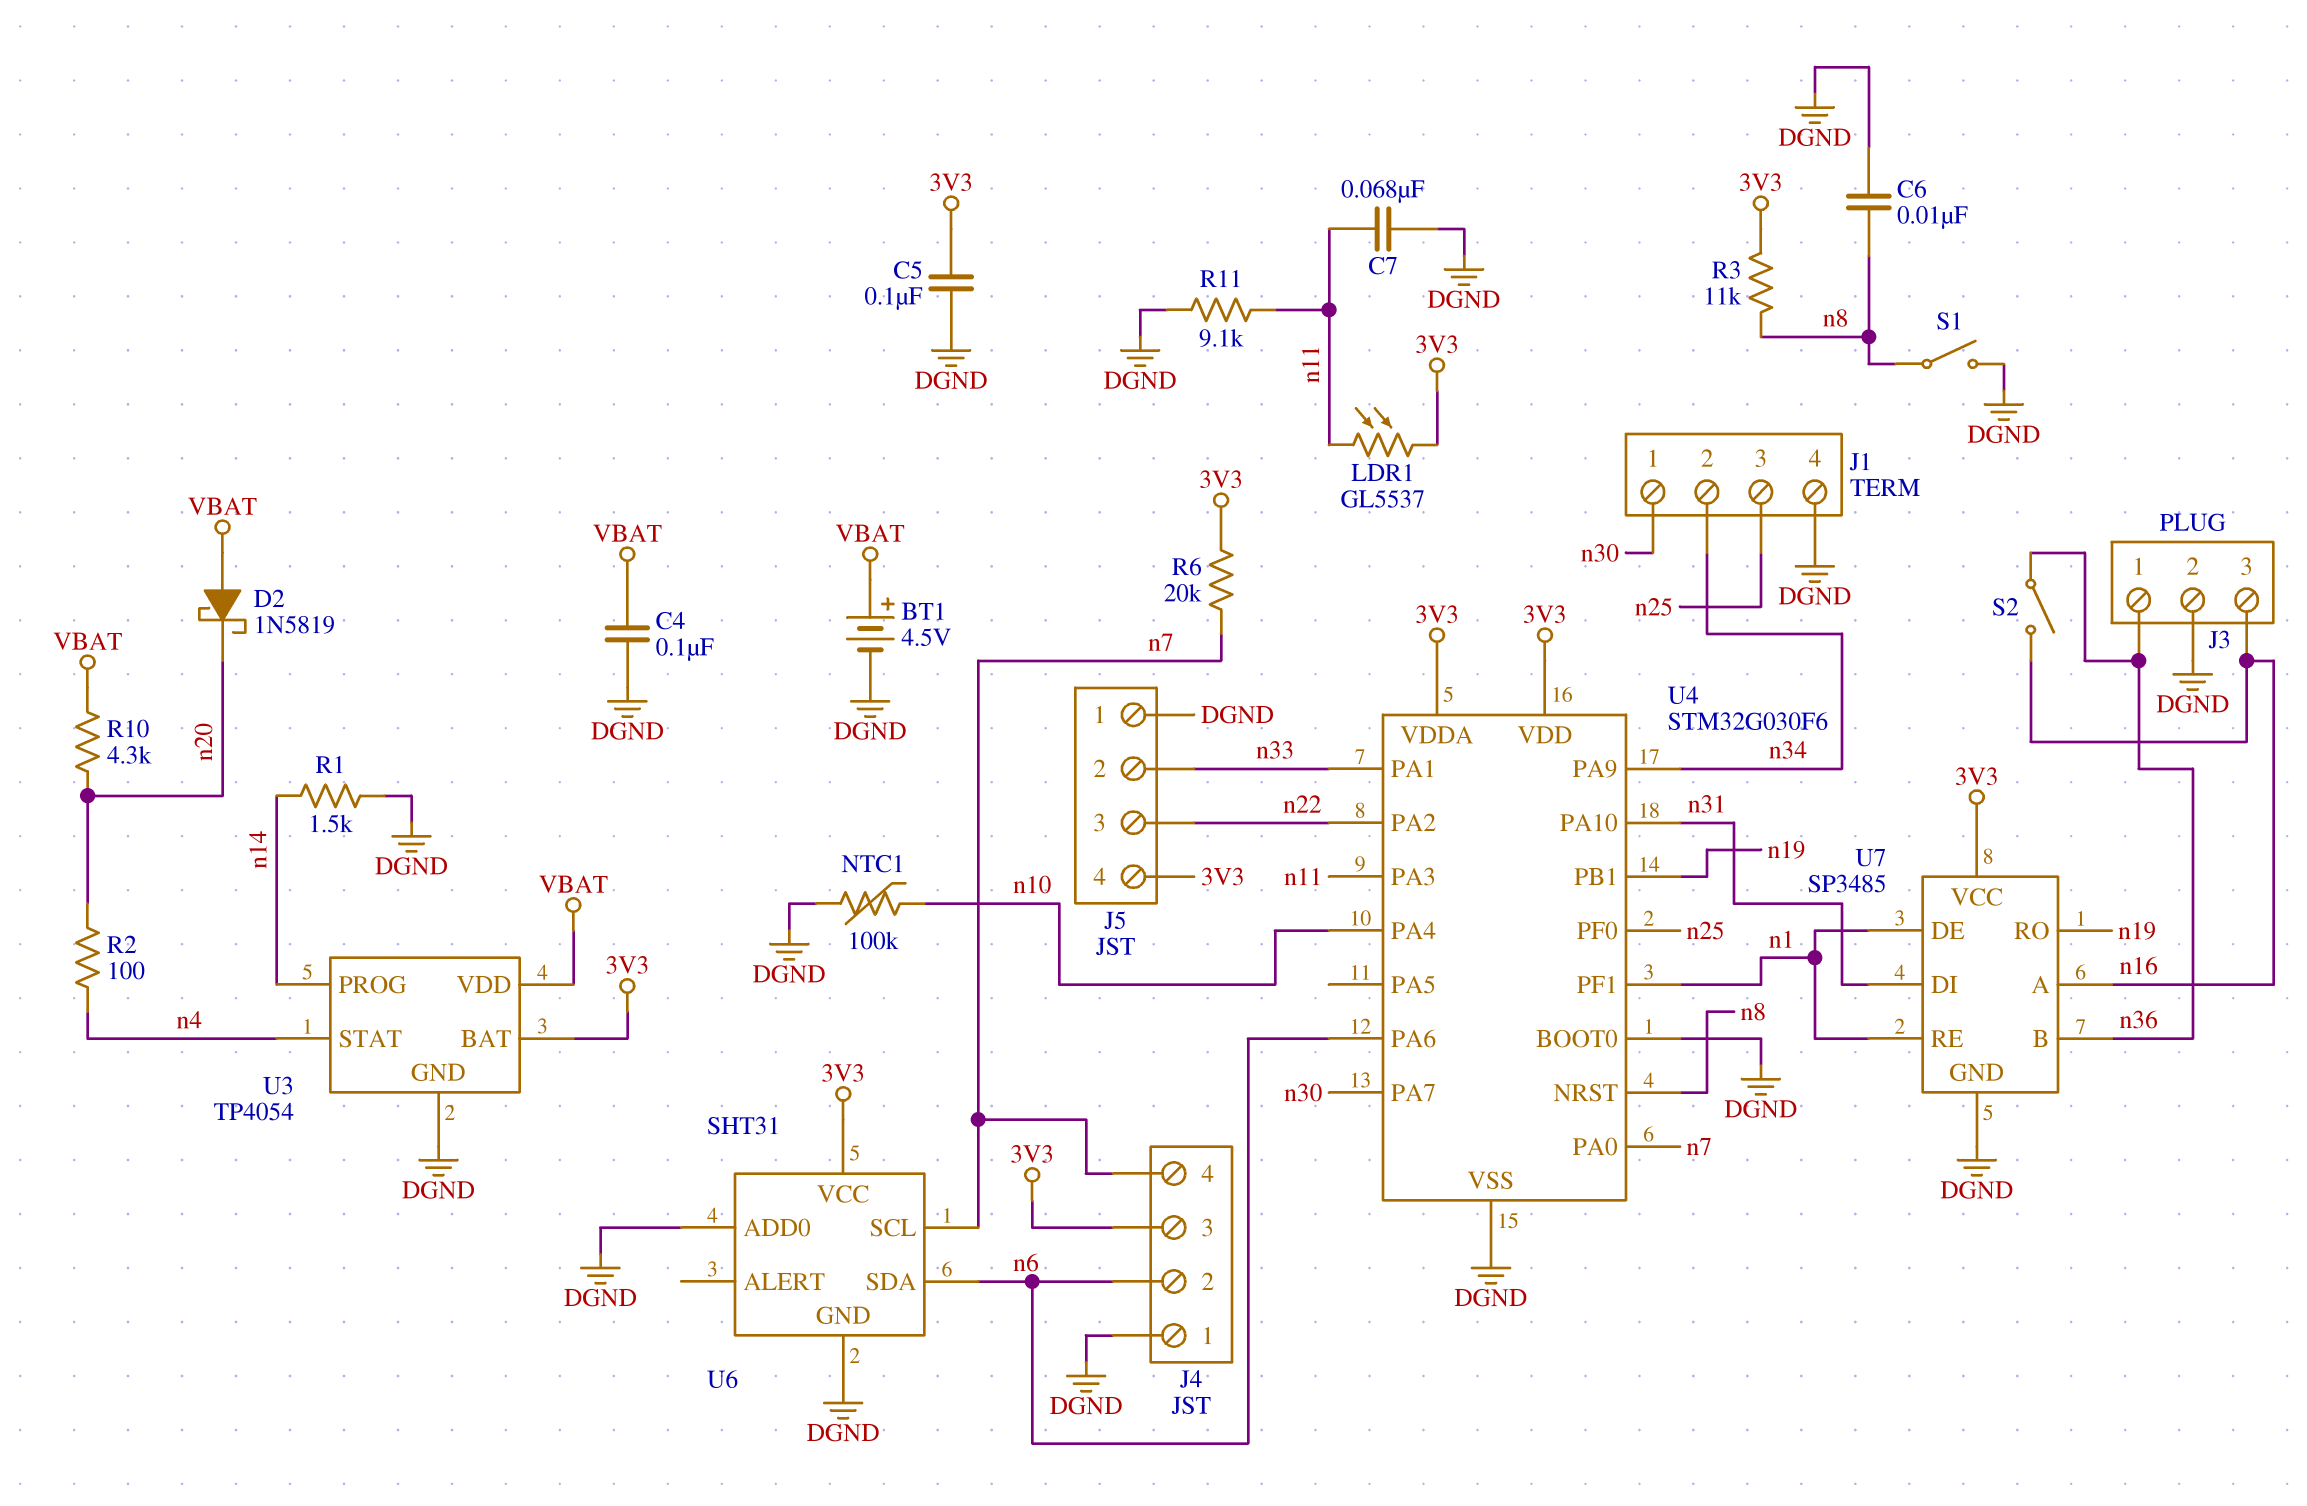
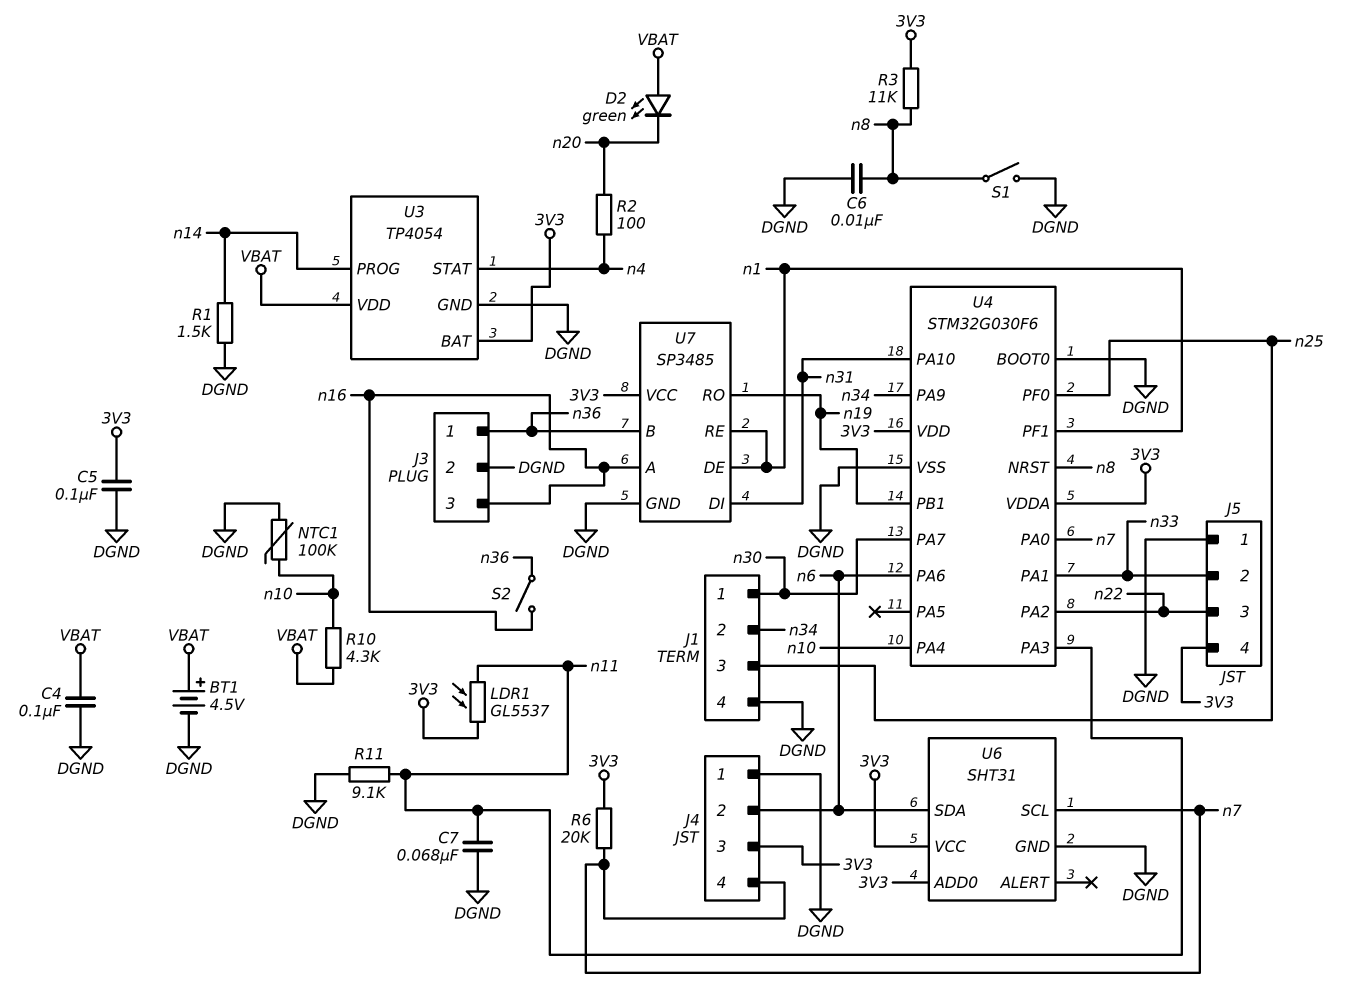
D2: schottky 1N5819 (A VBAT, K n20) -> LED green (A VBAT, K n20)
R10: 4.3k (VBAT, n20) -> 4.3k (VBAT, n10)
U6 pin ADD0: DGND -> 3V3

